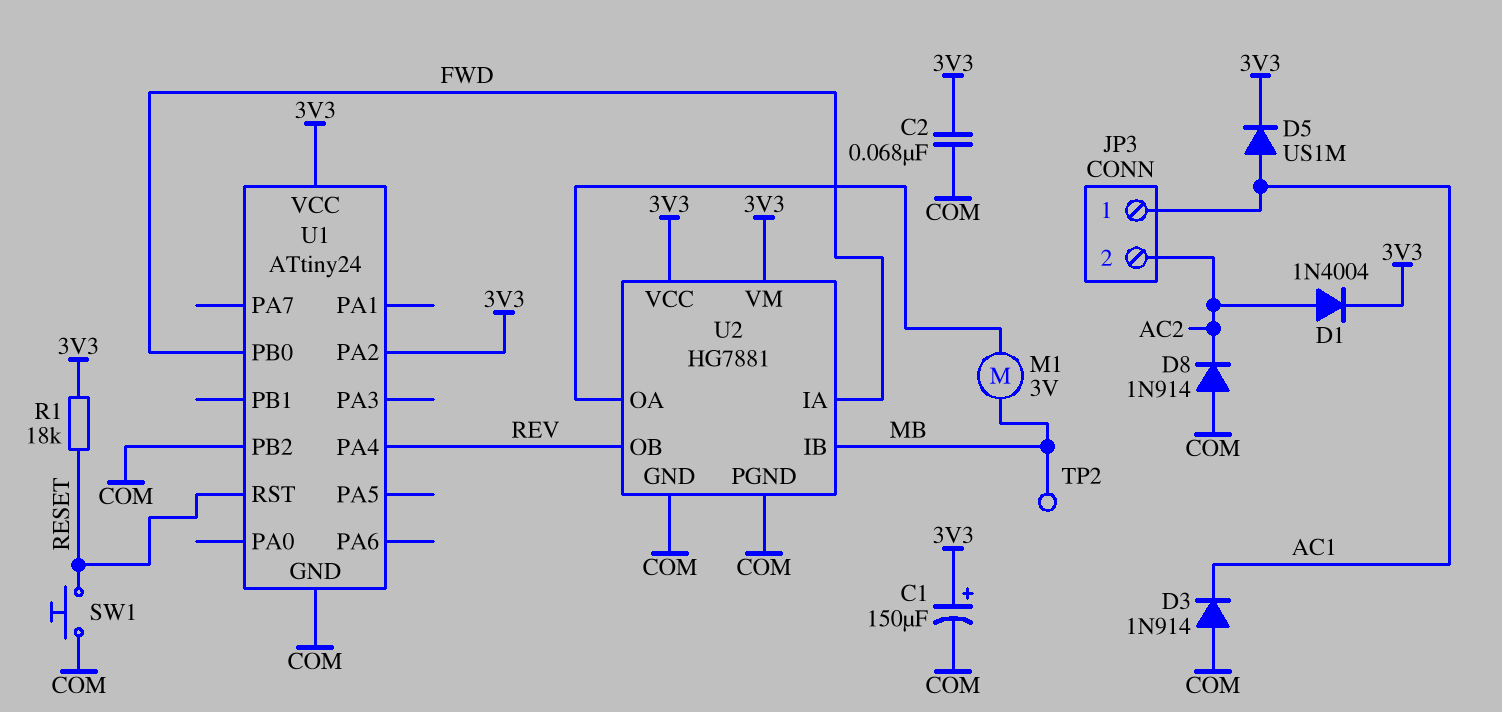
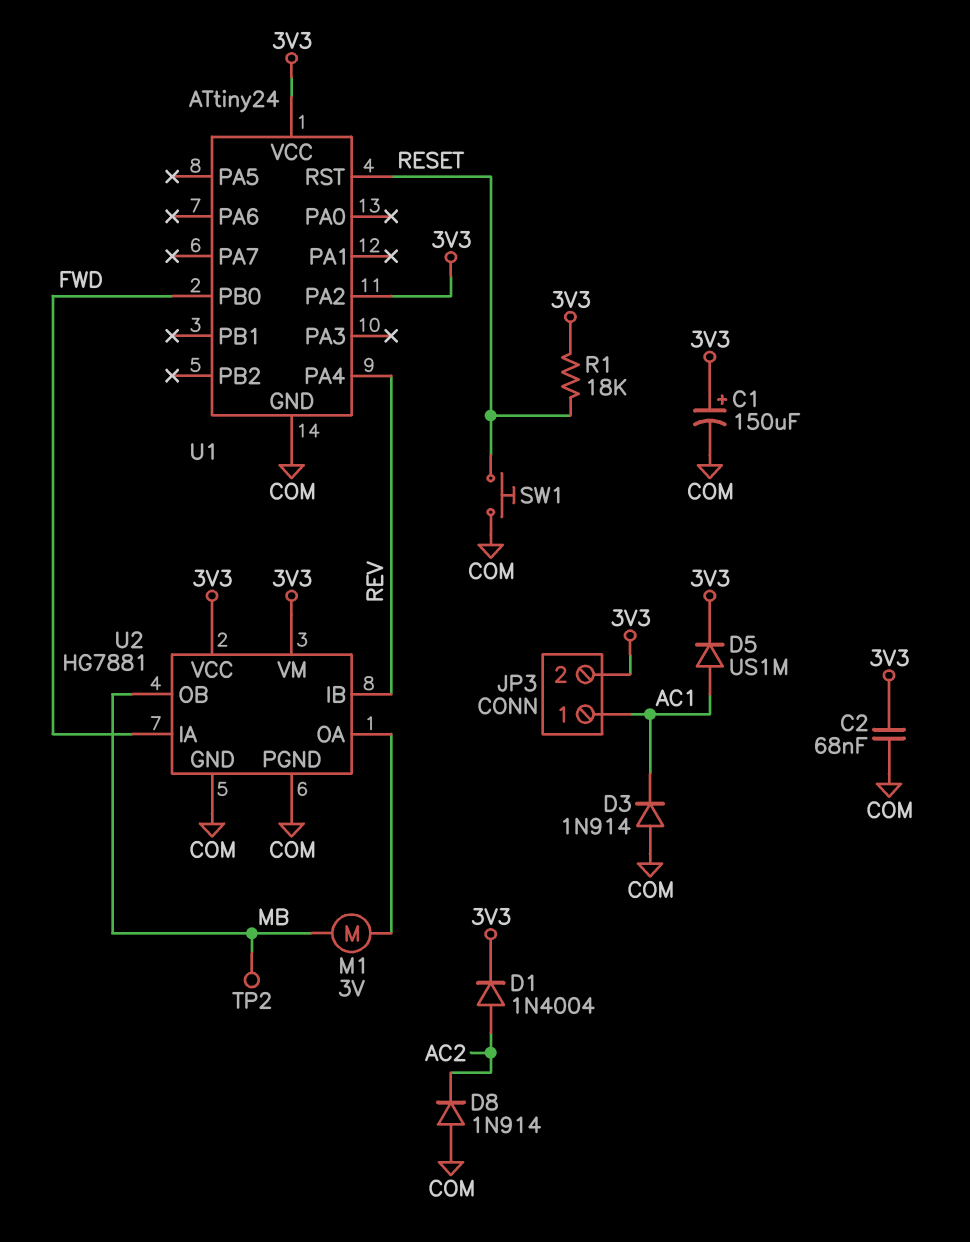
JP3 pin 2: AC2 -> 3V3
U1 pin PB2: COM -> none
U2 pin IB: MB -> REV
U2 pin OB: REV -> MB

